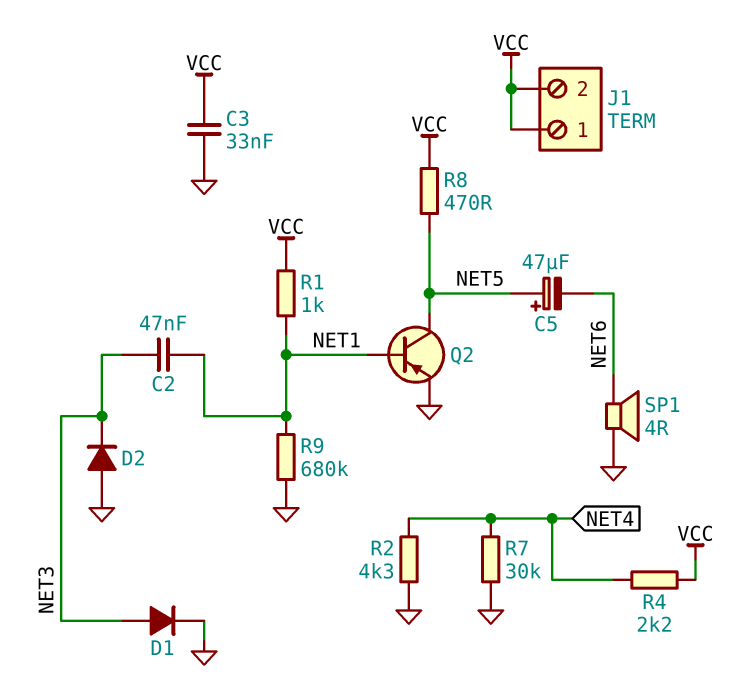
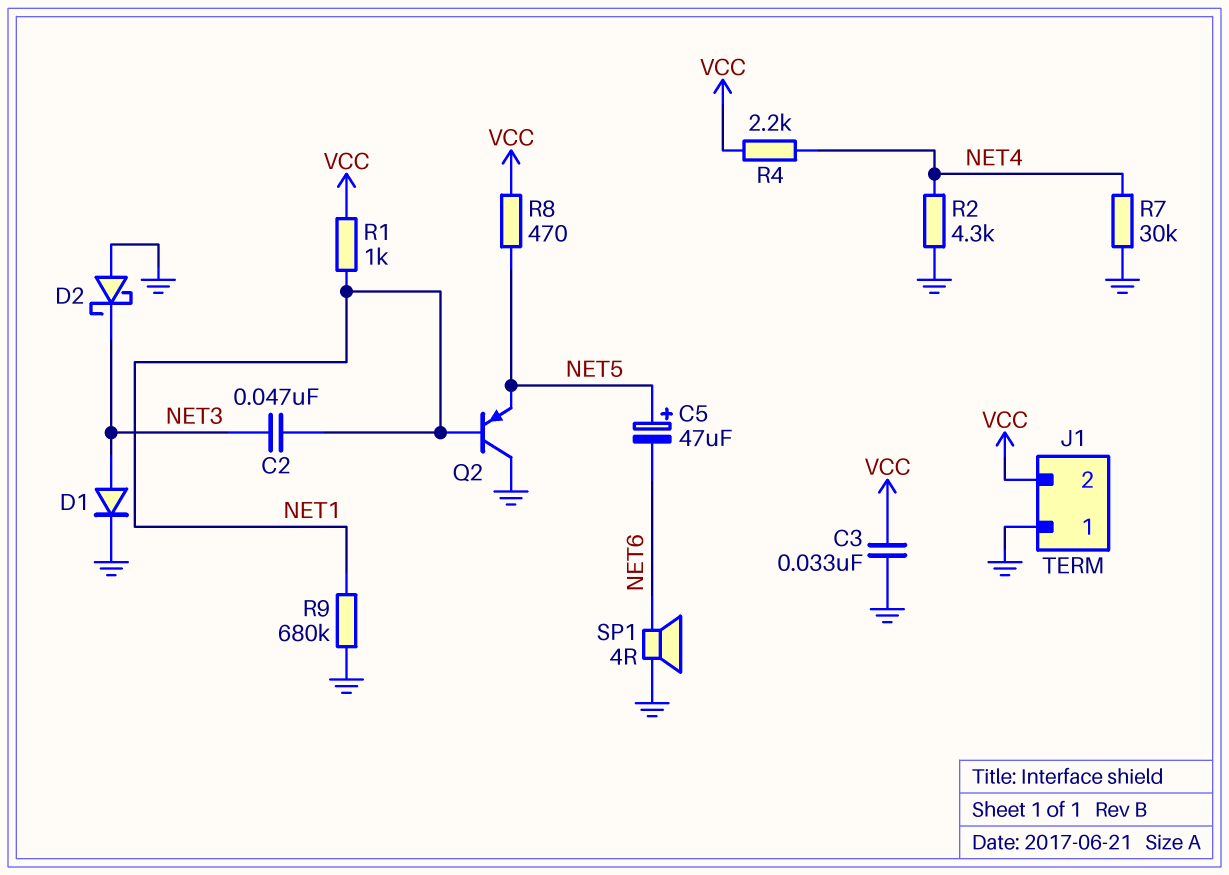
D2: diode (A GND, K NET3) -> schottky (A GND, K NET3)
J1 pin 1: VCC -> GND
Q2: PNP (B NET1, C NET5, E GND) -> PNP (B NET1, C GND, E NET5)

